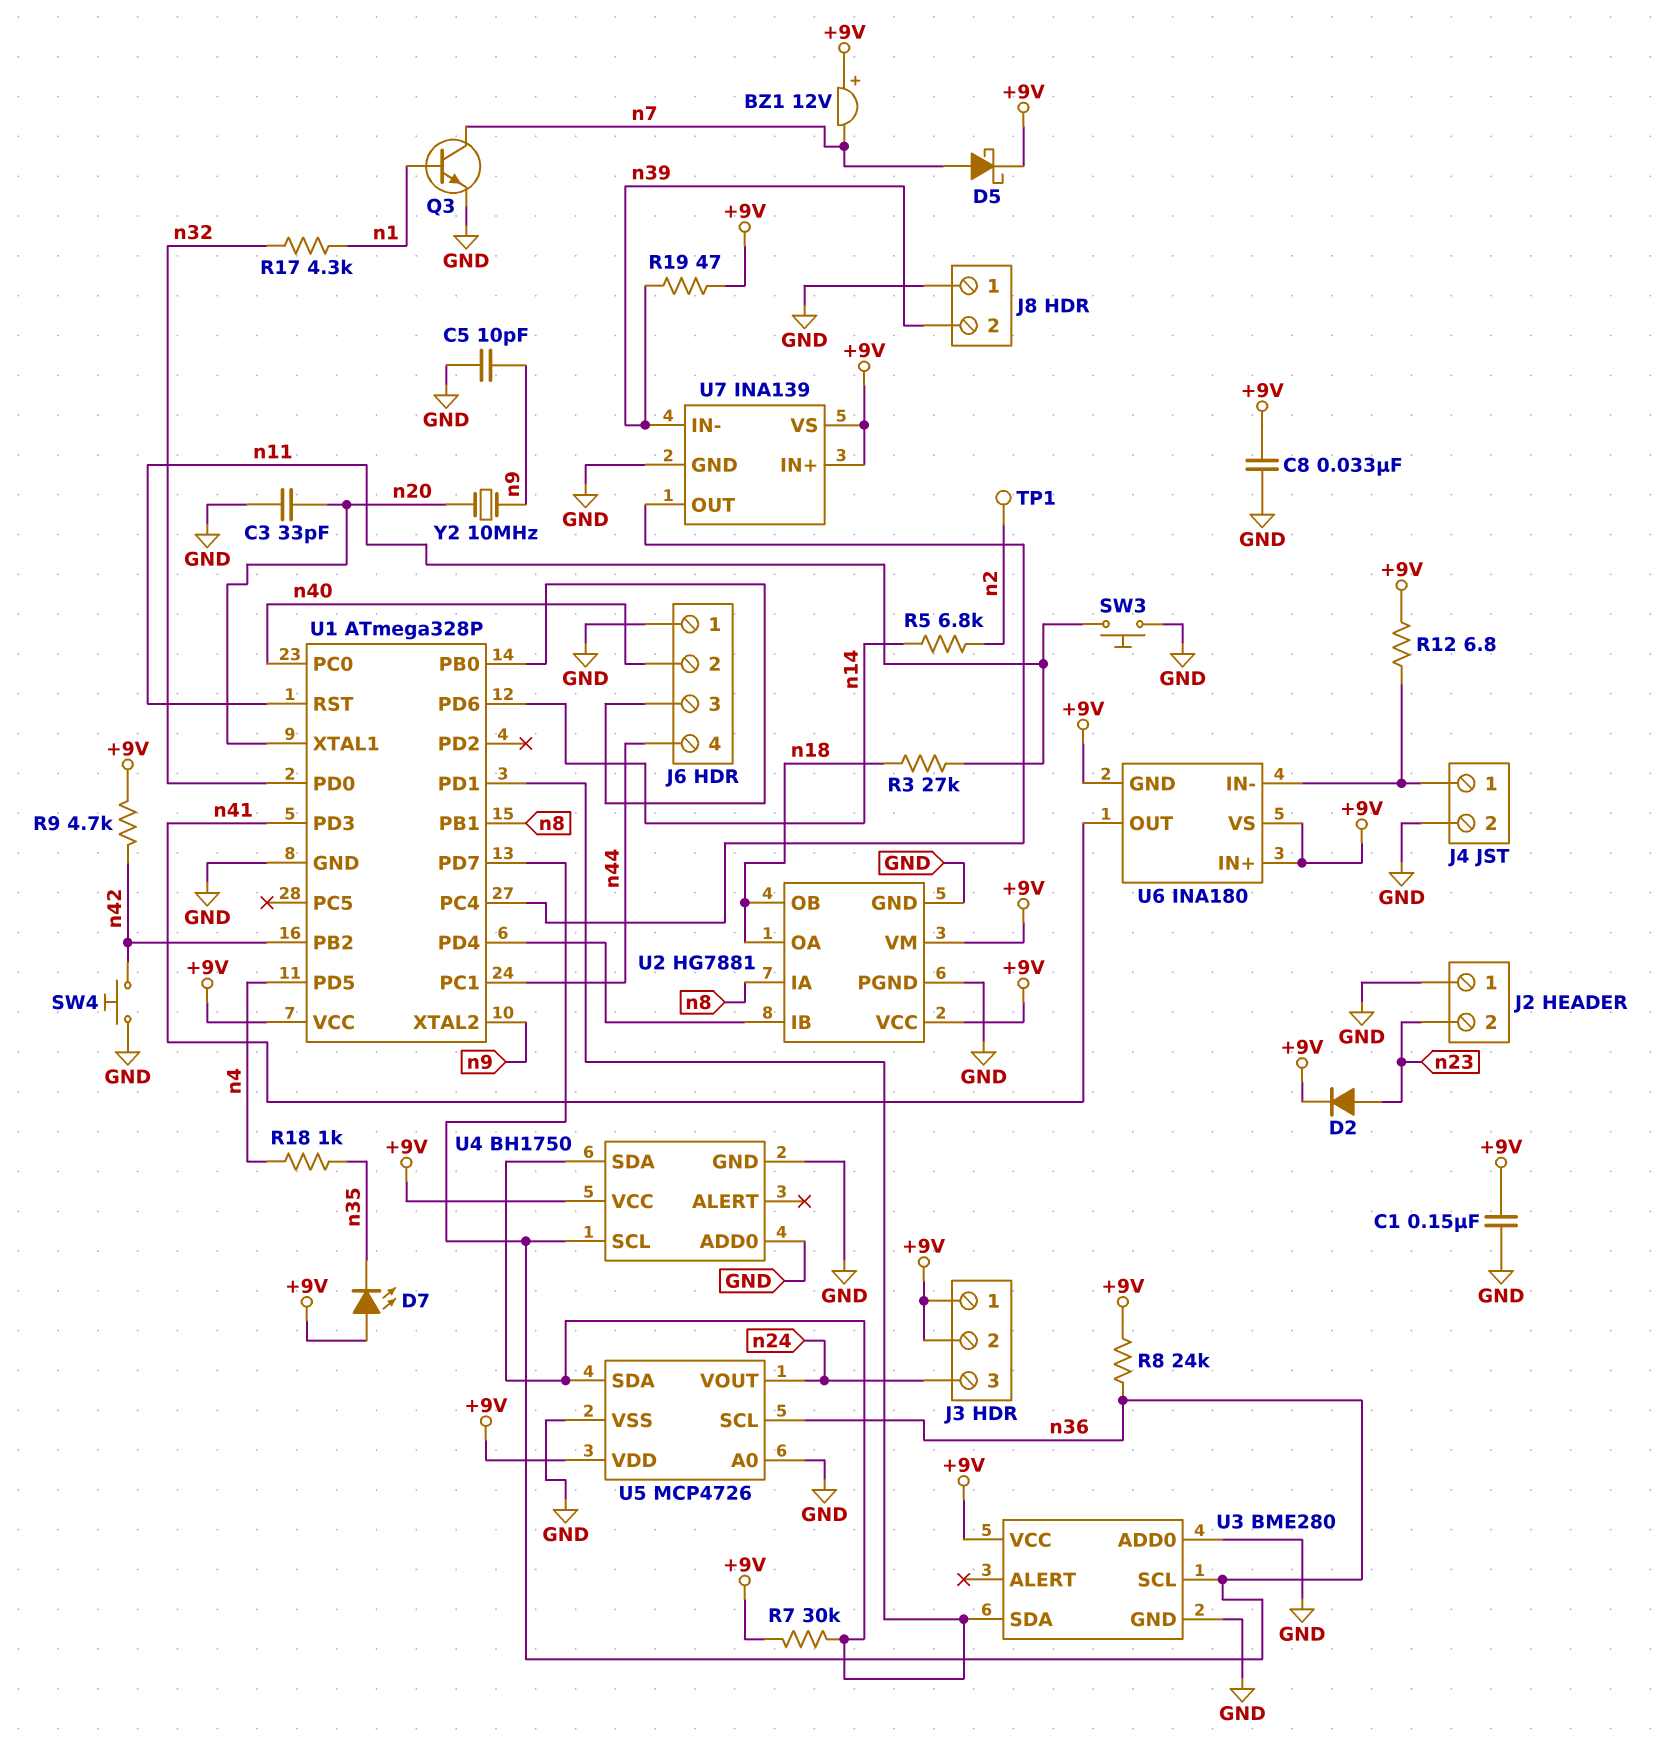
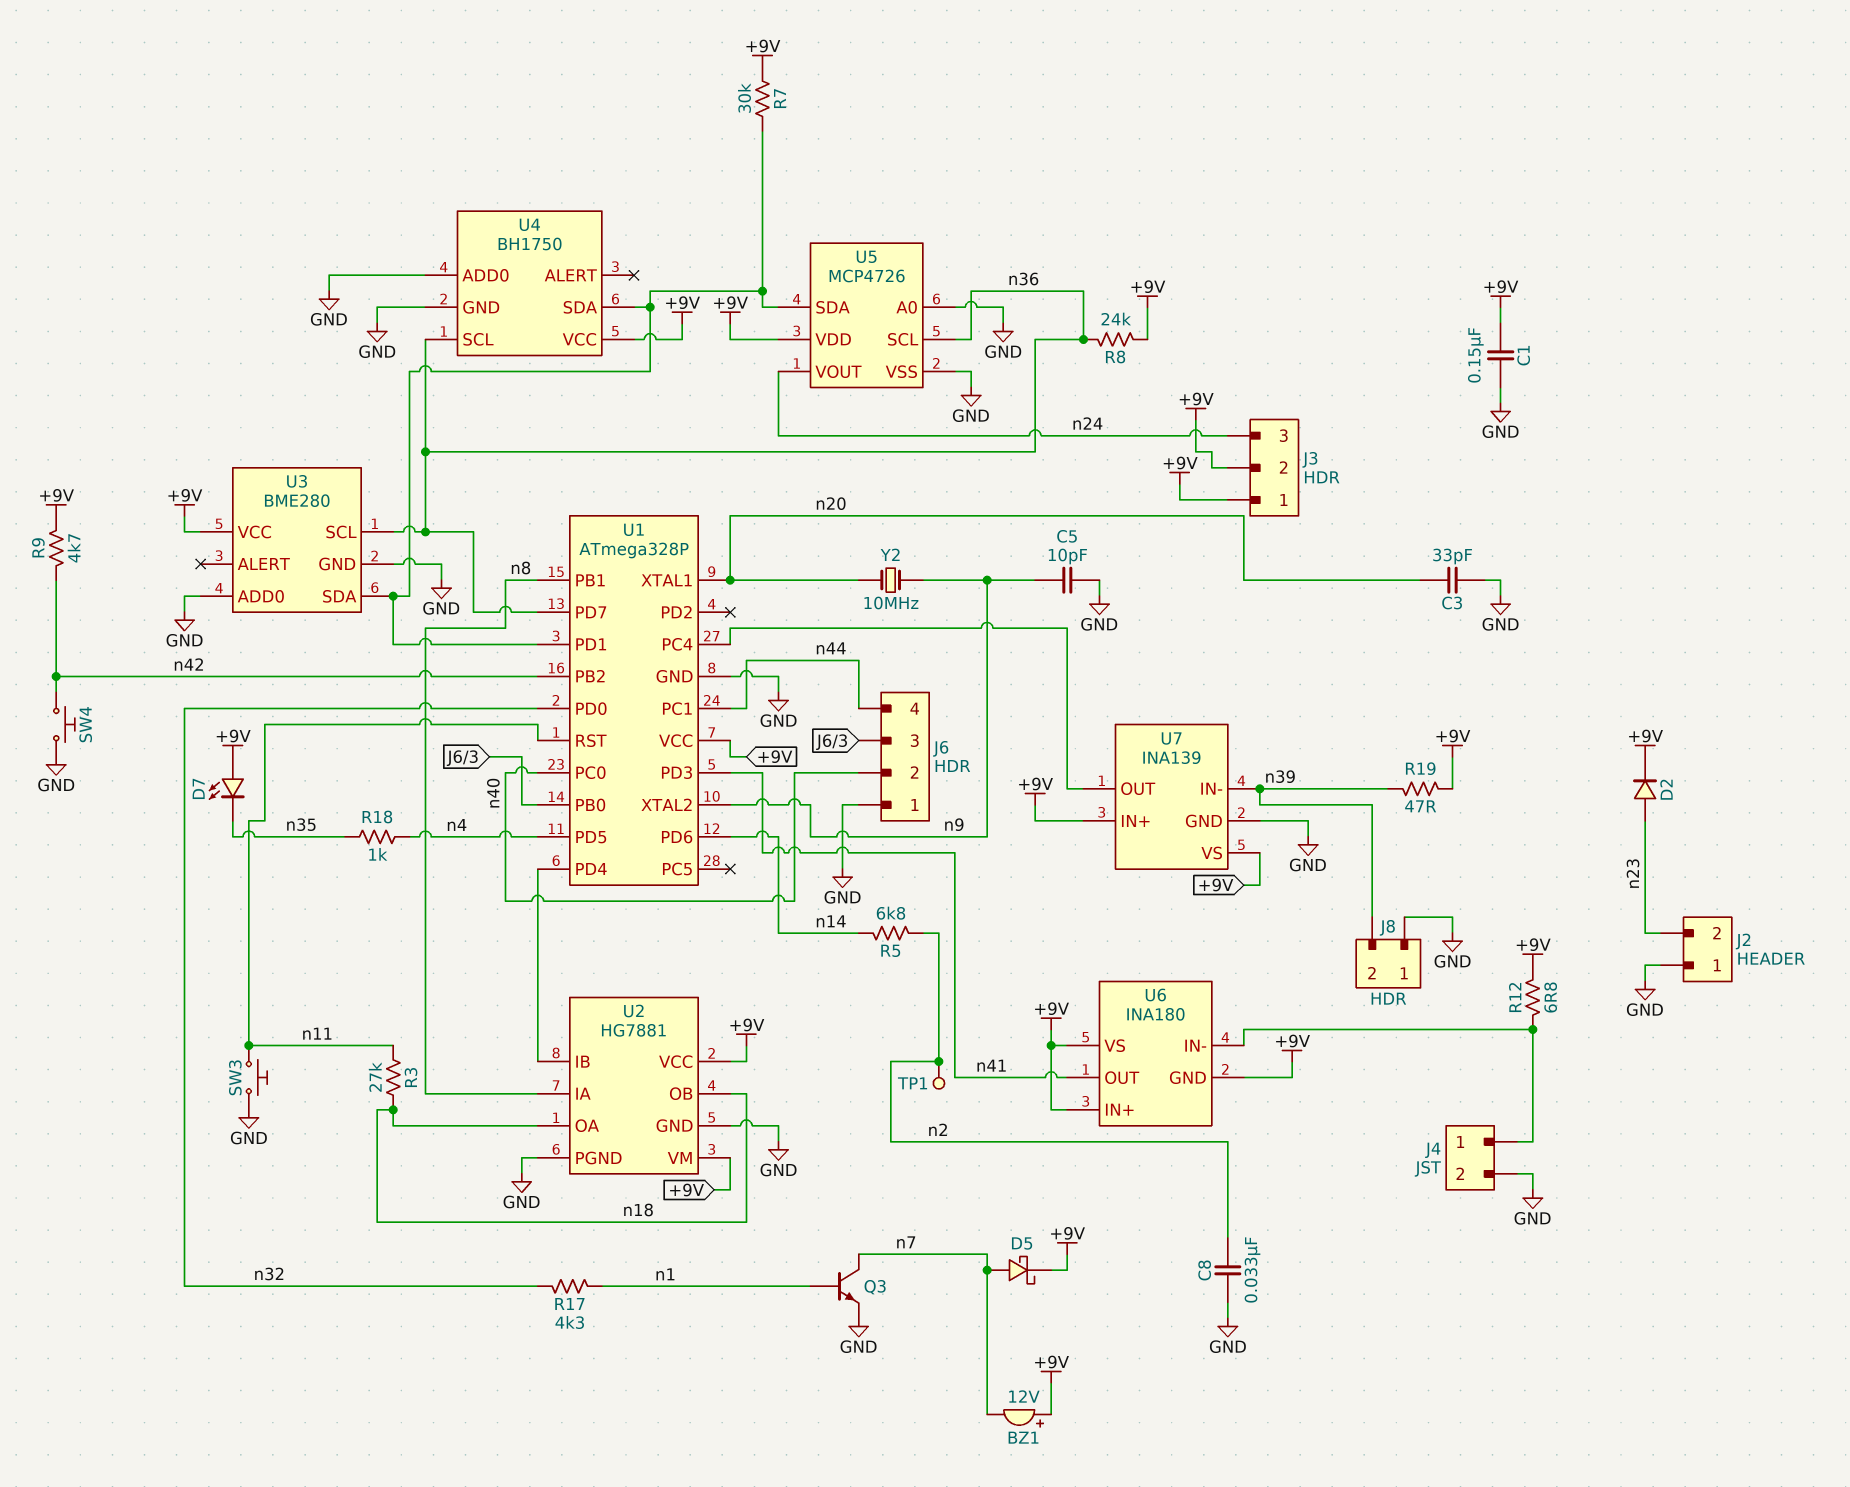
C8: 33nF (+9V, GND) -> 33nF (GND, n2)

